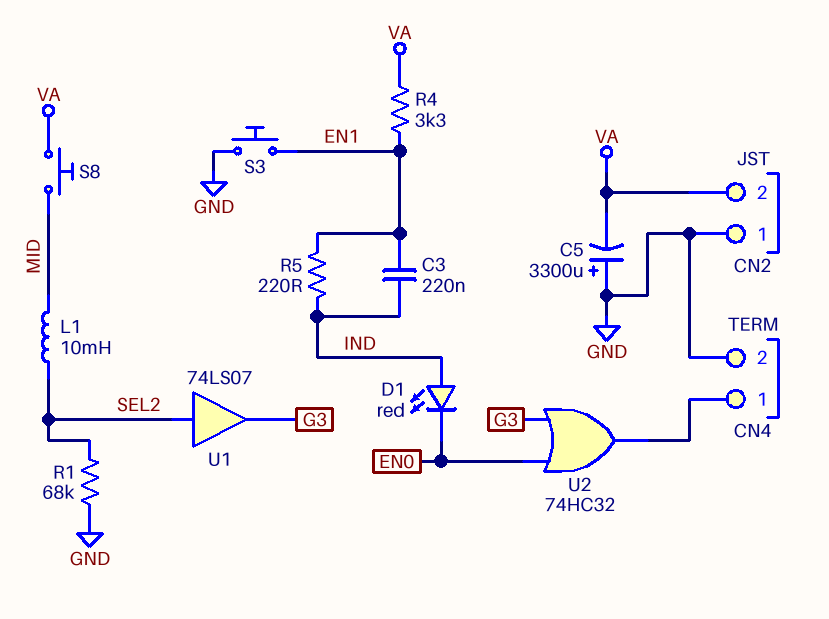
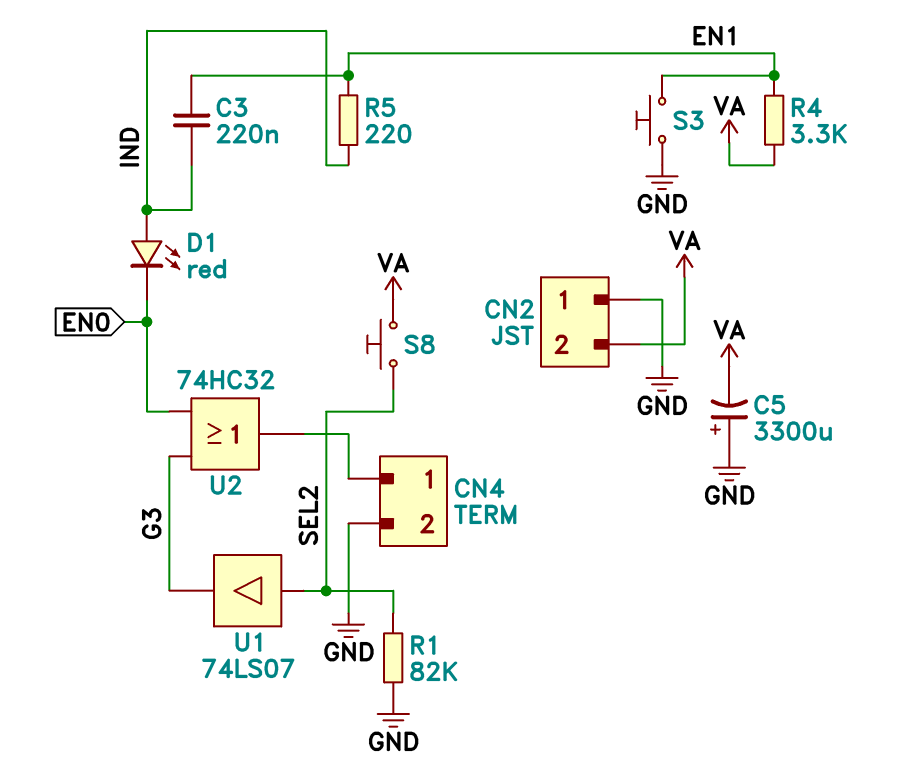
L1: 10mH (MID, SEL2) -> none
R1: 68k (GND, SEL2) -> 82k (GND, SEL2)
S8: button (MID, VA) -> button (SEL2, VA)

